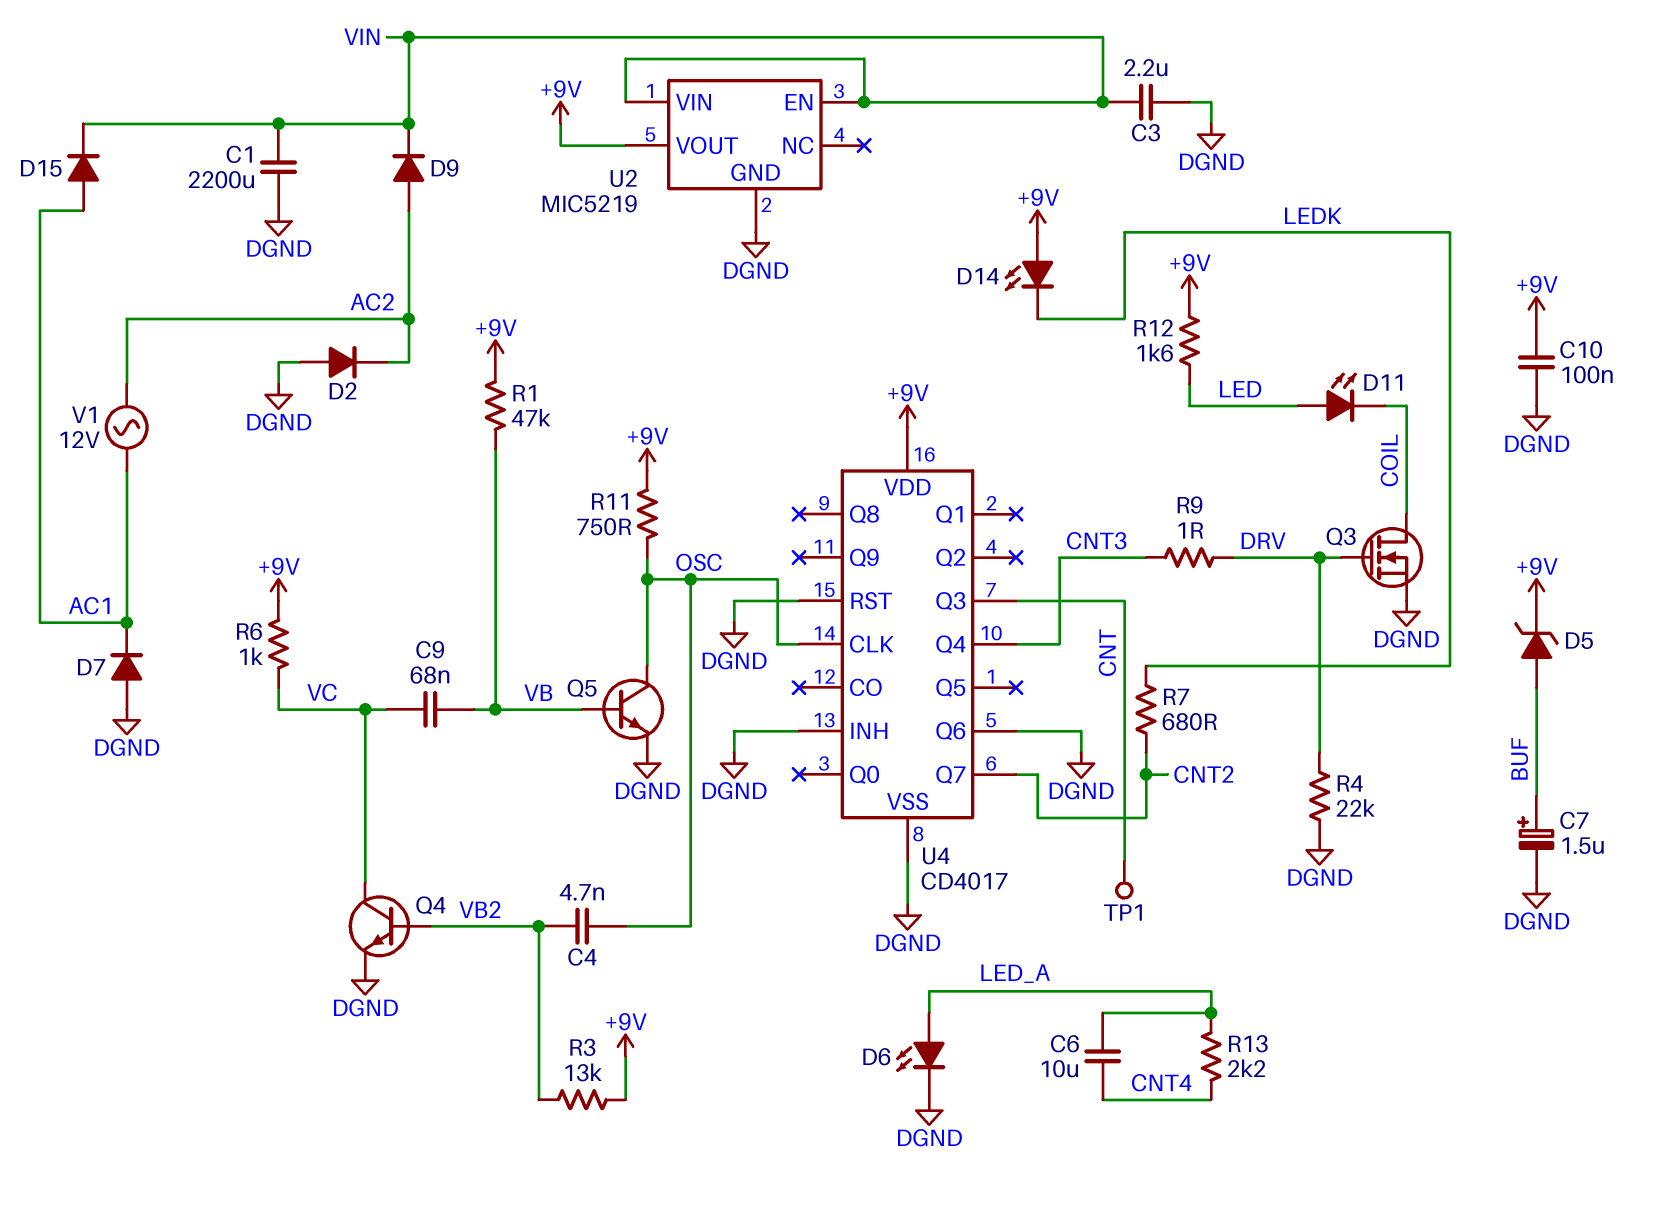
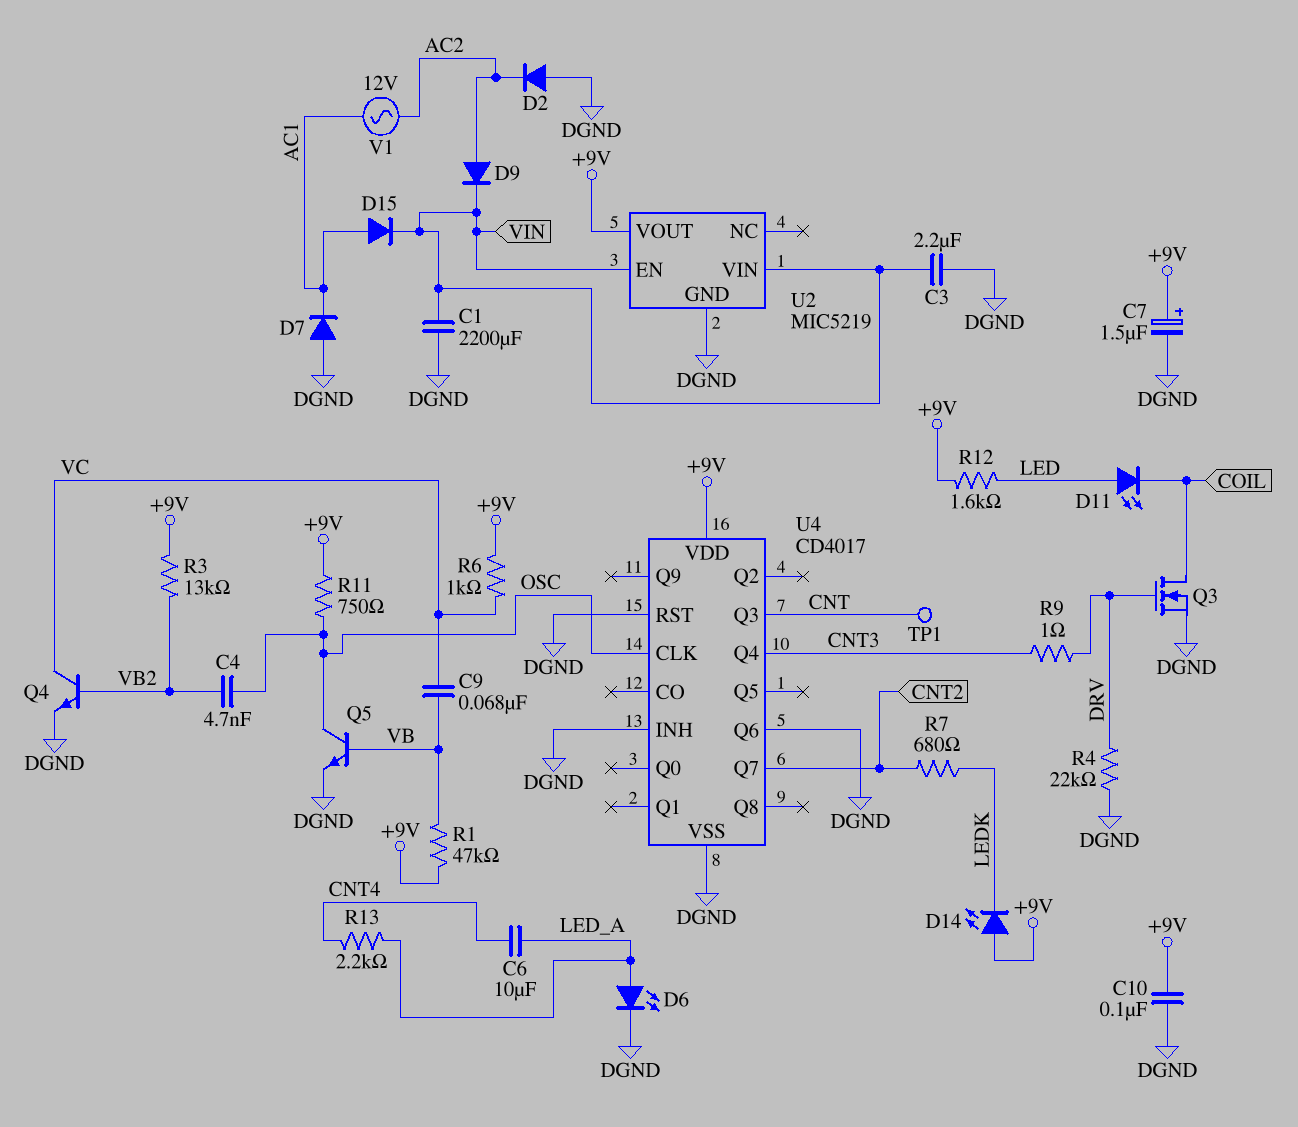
C7: 1.5uF (plus BUF, minus DGND) -> 1.5uF (plus +9V, minus DGND)
D5: zener (A BUF, K +9V) -> none

